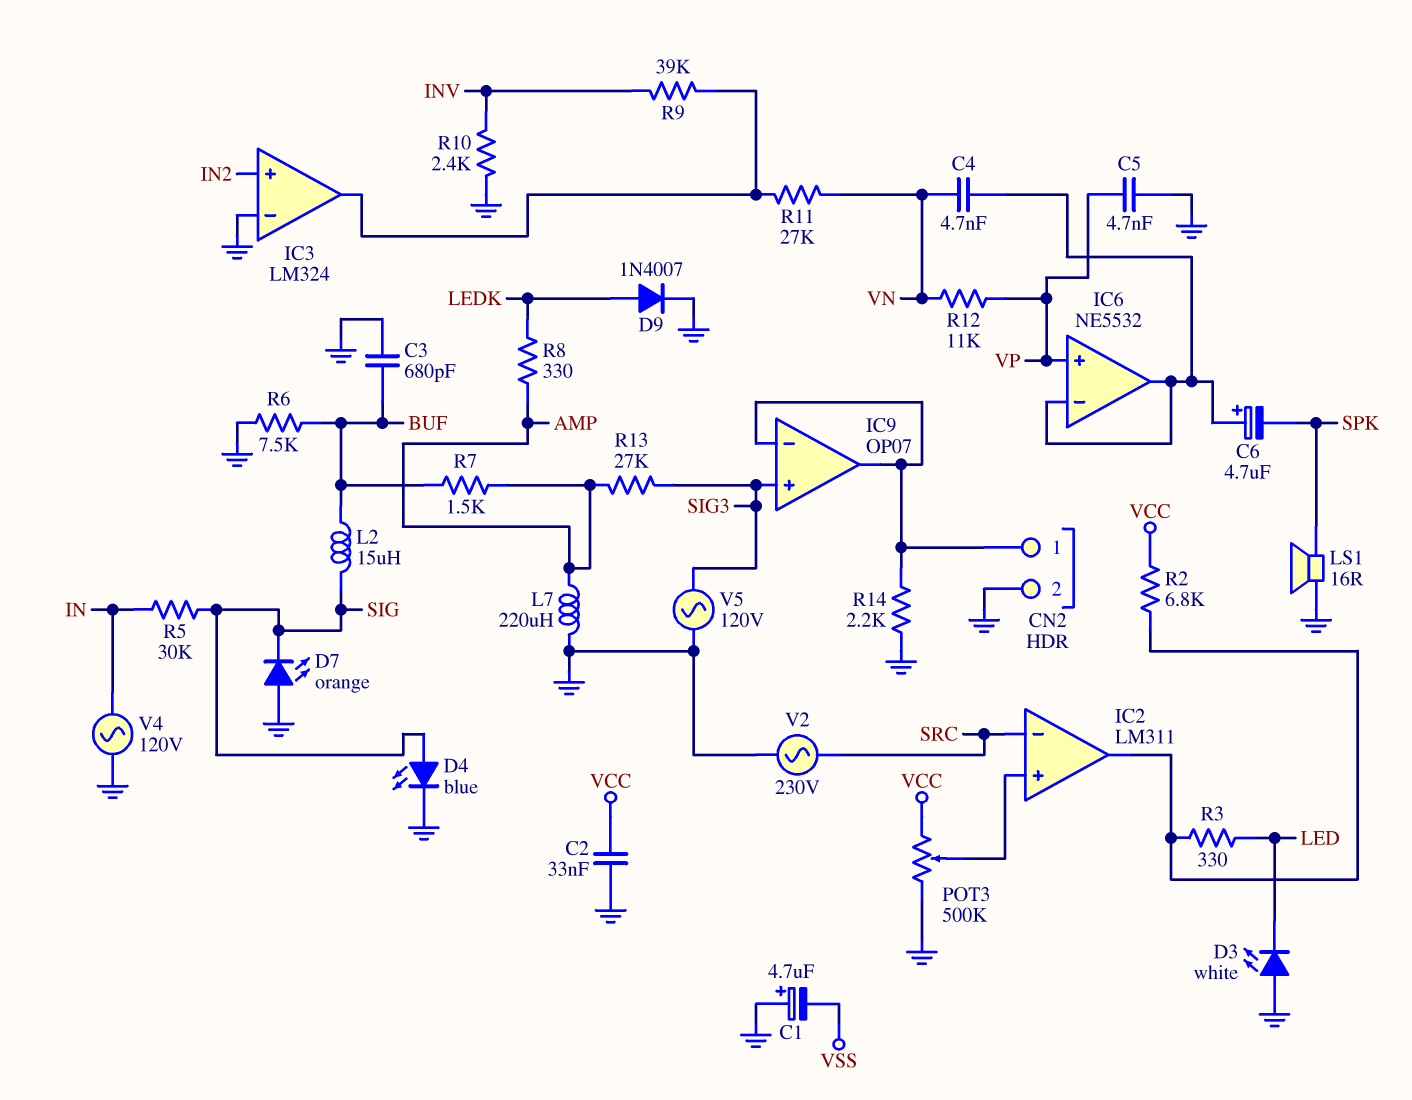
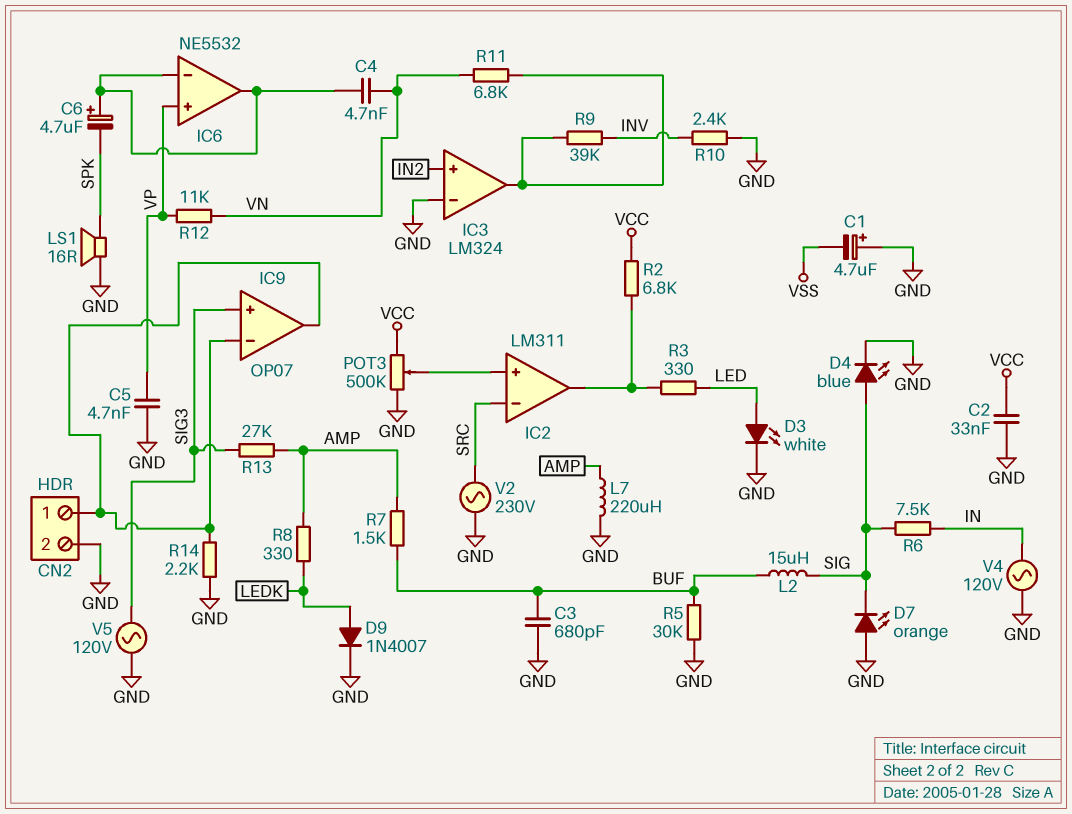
D3: LED white (A GND, K LED) -> LED white (A LED, K GND)
R5: 30k (IN, SIG) -> 30k (BUF, GND)
R6: 7.5k (BUF, GND) -> 7.5k (IN, SIG)
R11: 27k (IC3/out, VN) -> 6.8k (IC3/out, VN)

